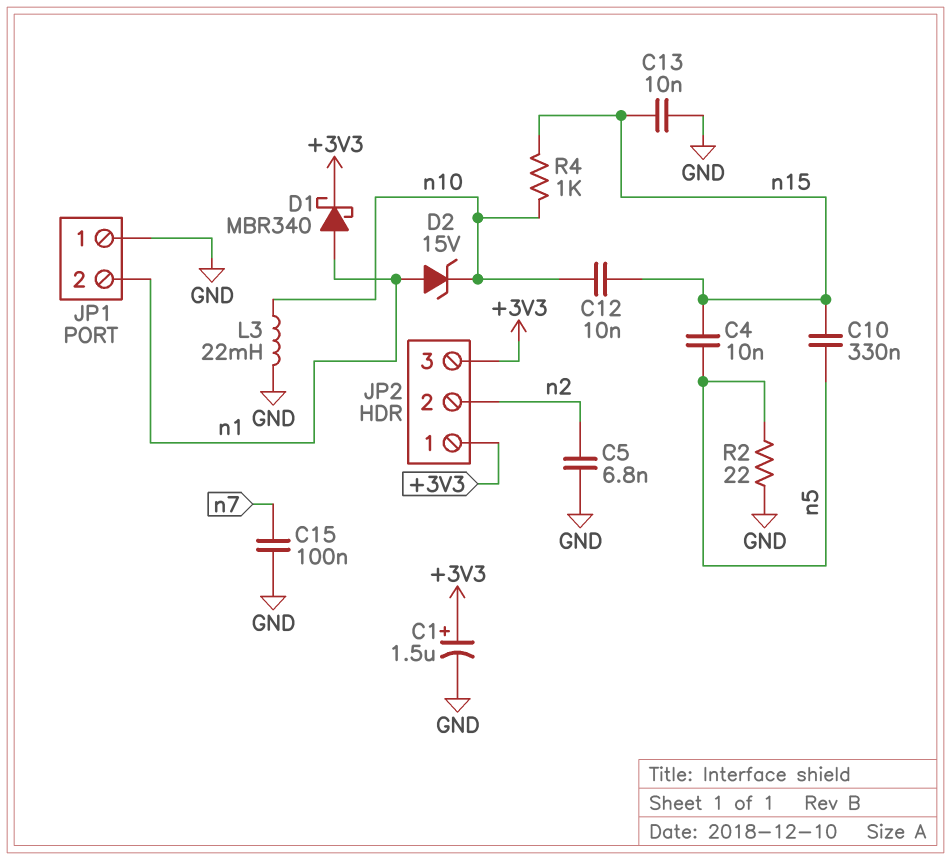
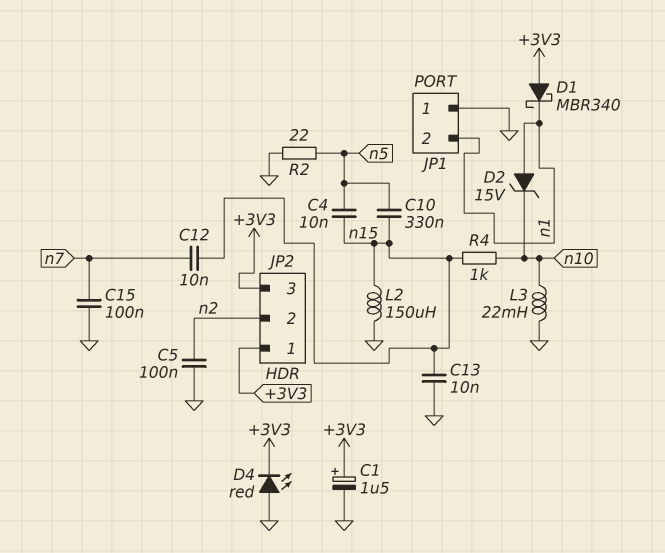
C5: 6.8nF (GND, n2) -> 100nF (GND, n2)
C12: 10nF (n10, n15) -> 10nF (n7, n15)
D1: schottky MBR340 (A n1, K +3V3) -> schottky MBR340 (A +3V3, K n1)
D4: none -> LED red (A GND, K +3V3)
L2: none -> 150uH (GND, n15)

